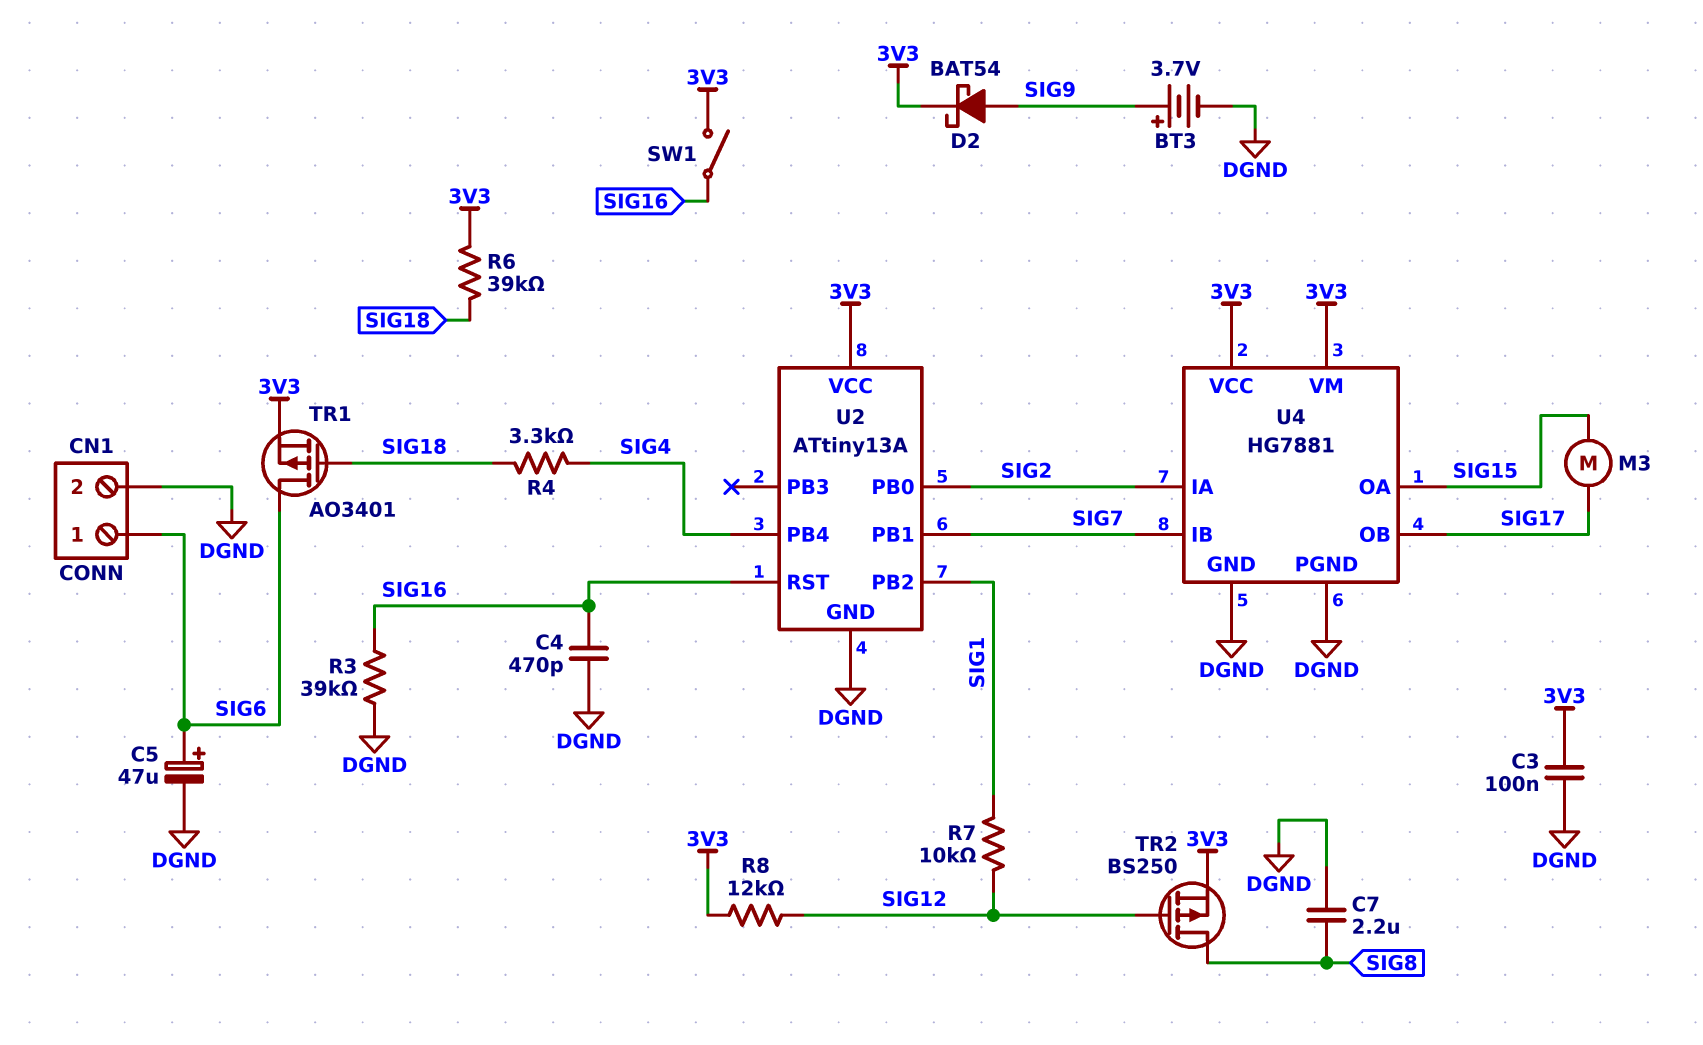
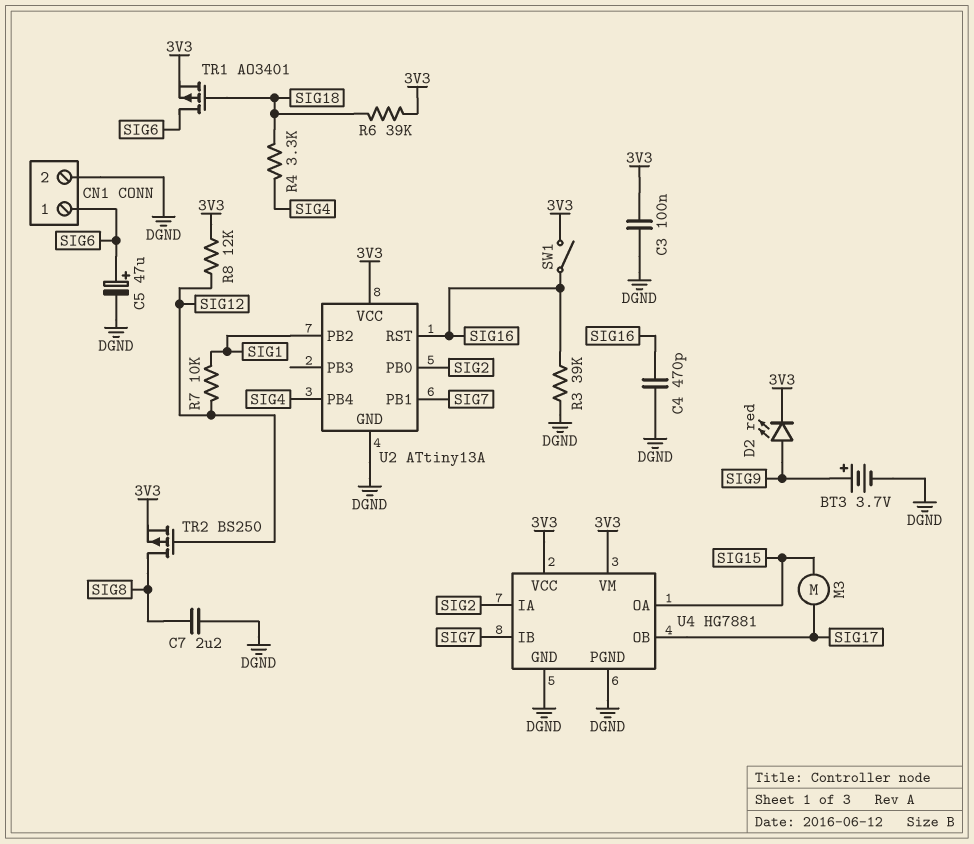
D2: schottky BAT54 (A SIG9, K 3V3) -> LED red (A SIG9, K 3V3)

